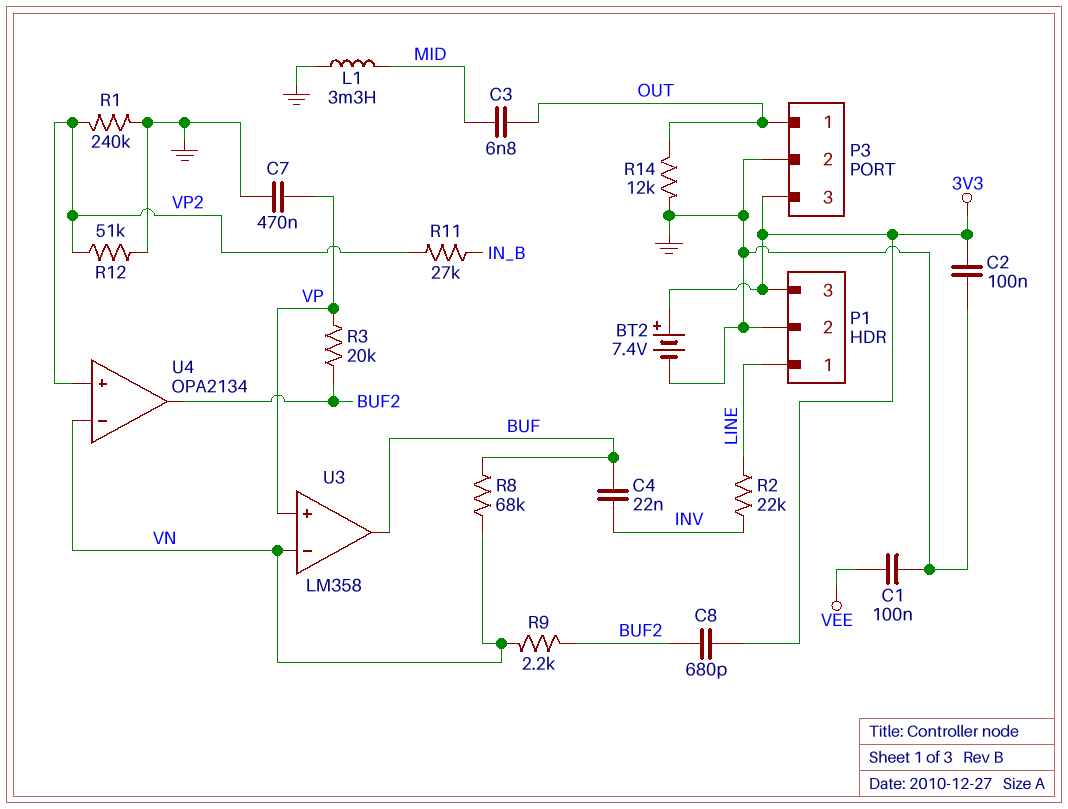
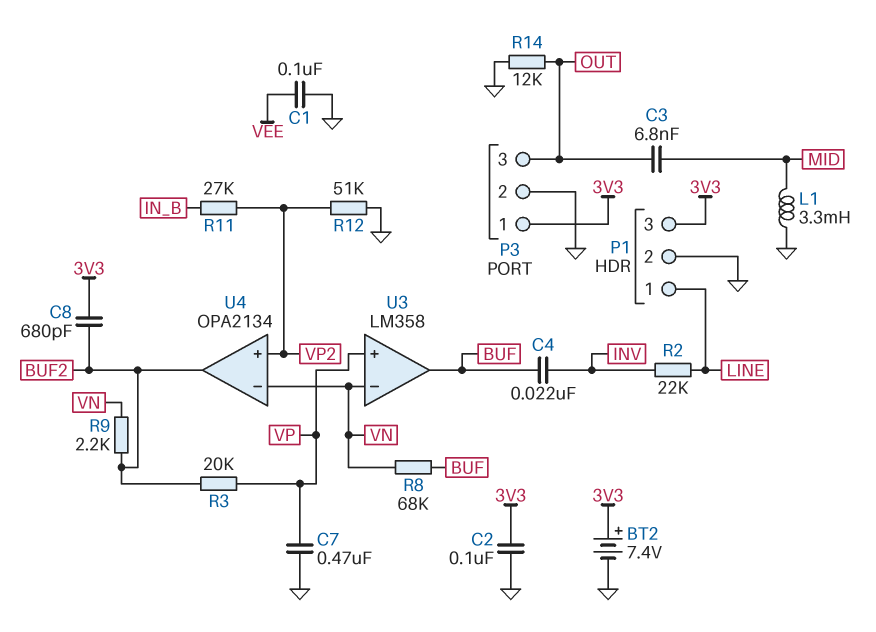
P3 pin 1: OUT -> 3V3
P3 pin 3: 3V3 -> OUT
R1: 240k (GND, VP2) -> none

